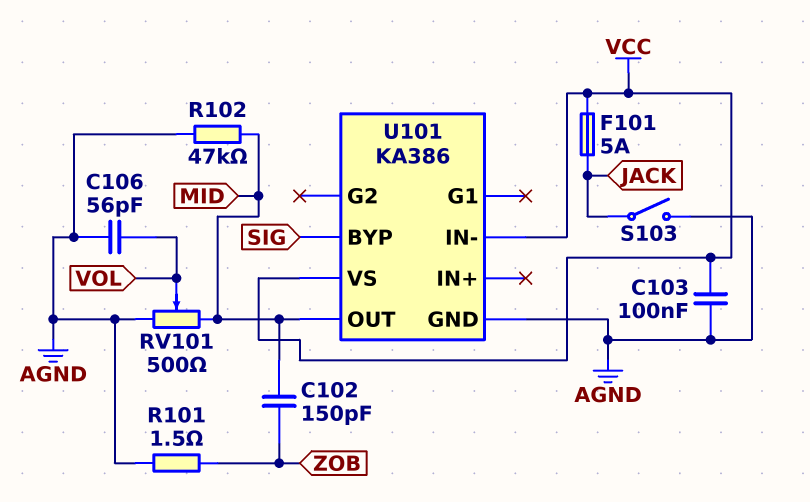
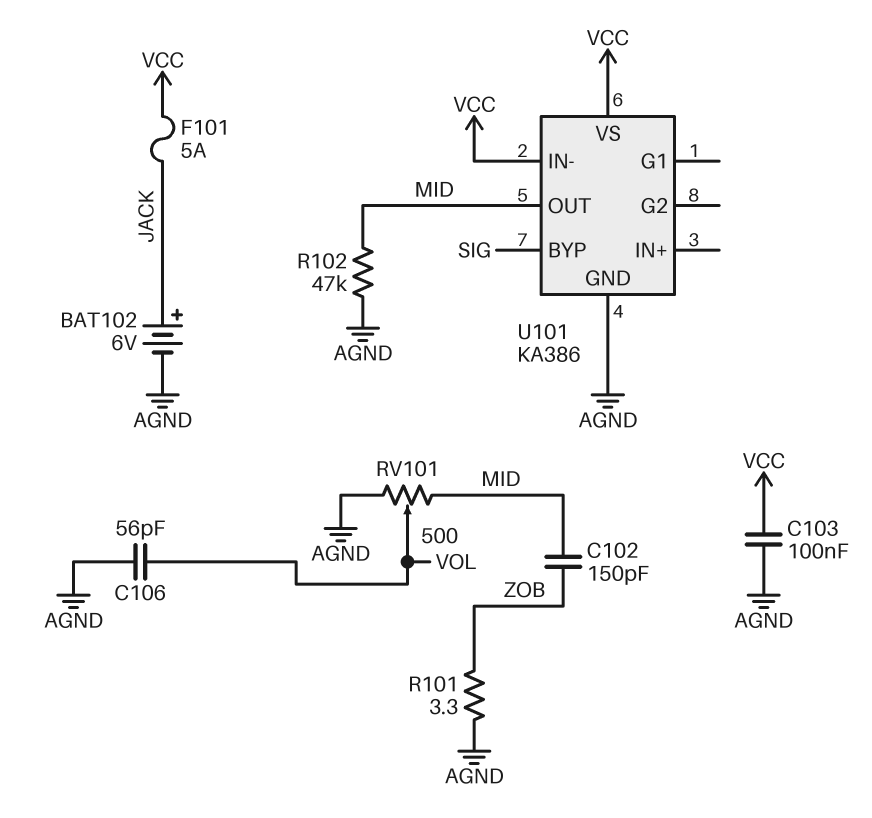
BAT102: none -> 6V (plus JACK, minus AGND)
R101: 1.5 (AGND, ZOB) -> 3.3 (AGND, ZOB)
S103: switch (AGND, JACK) -> none

